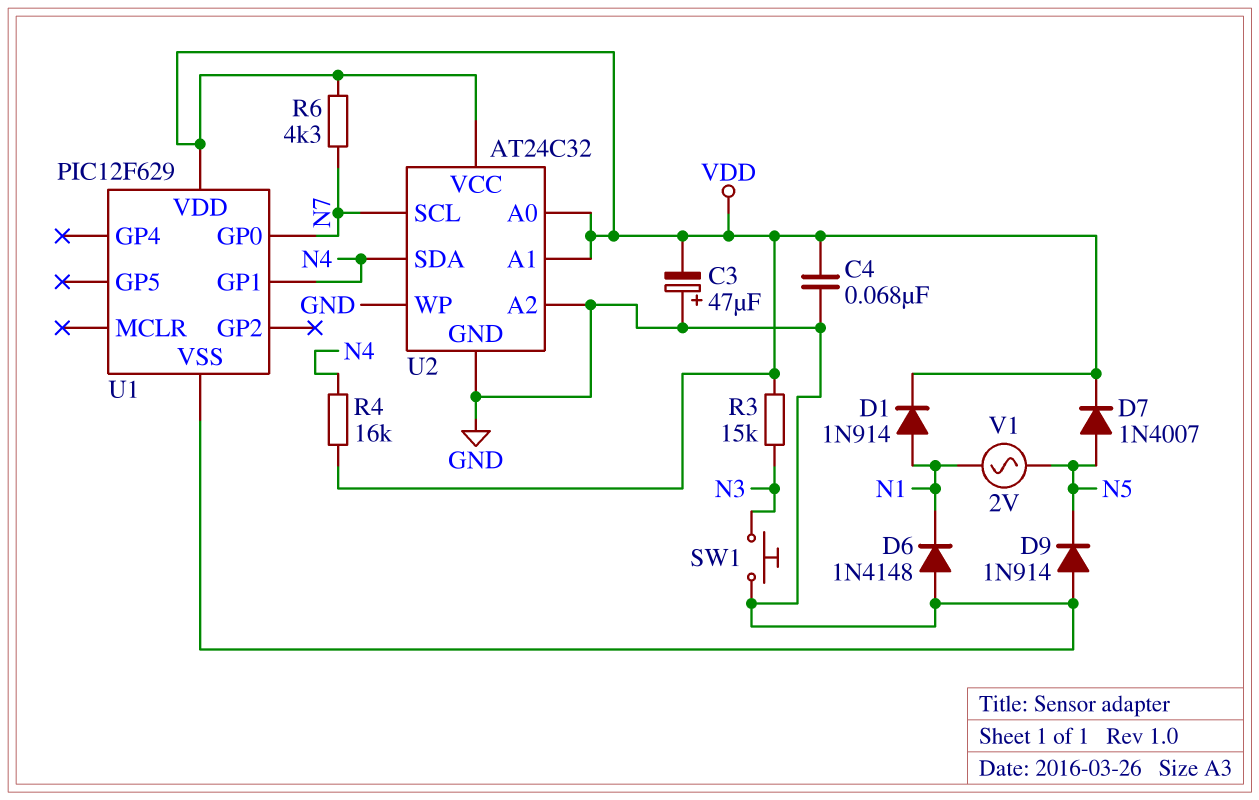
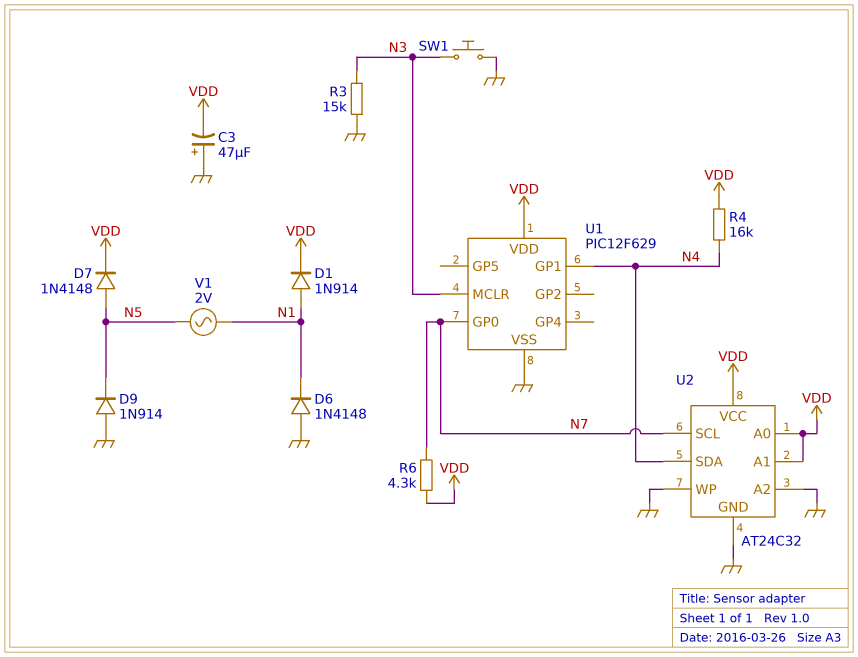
C4: 68nF (GND, VDD) -> none
D7: diode 1N4007 (A N5, K VDD) -> diode 1N4148 (A N5, K VDD)
R3: 15k (N3, VDD) -> 15k (GND, N3)
U1 pin MCLR: none -> N3

